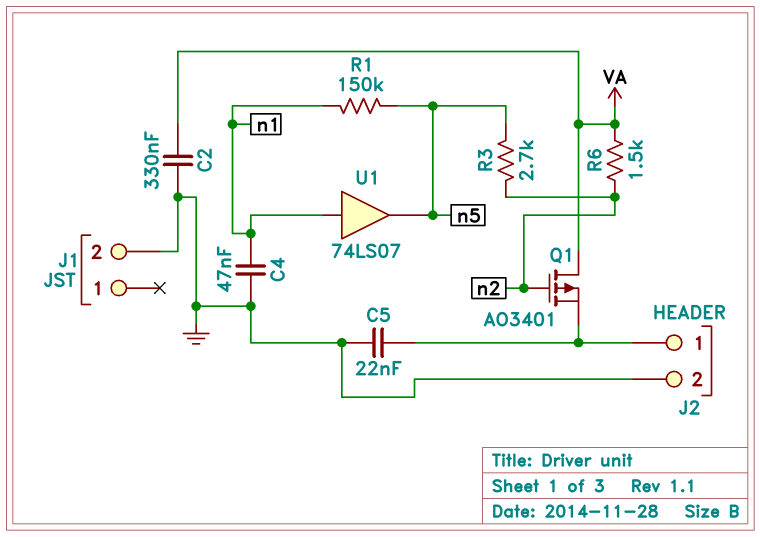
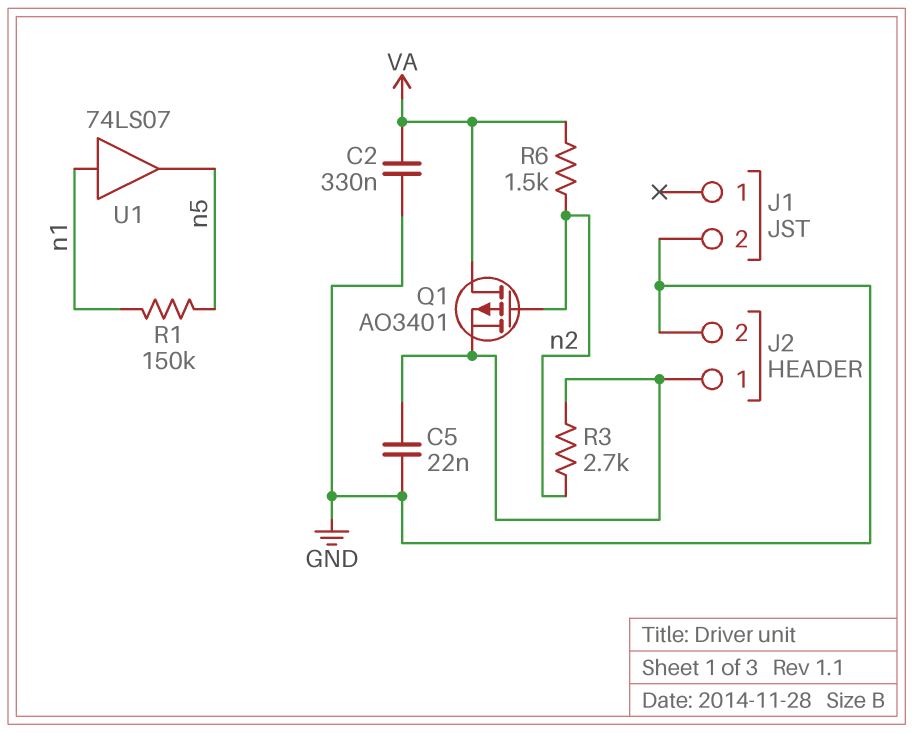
C4: 47nF (GND, n1) -> none
R3: 2.7k (n2, n5) -> 2.7k (J2/1, n2)

